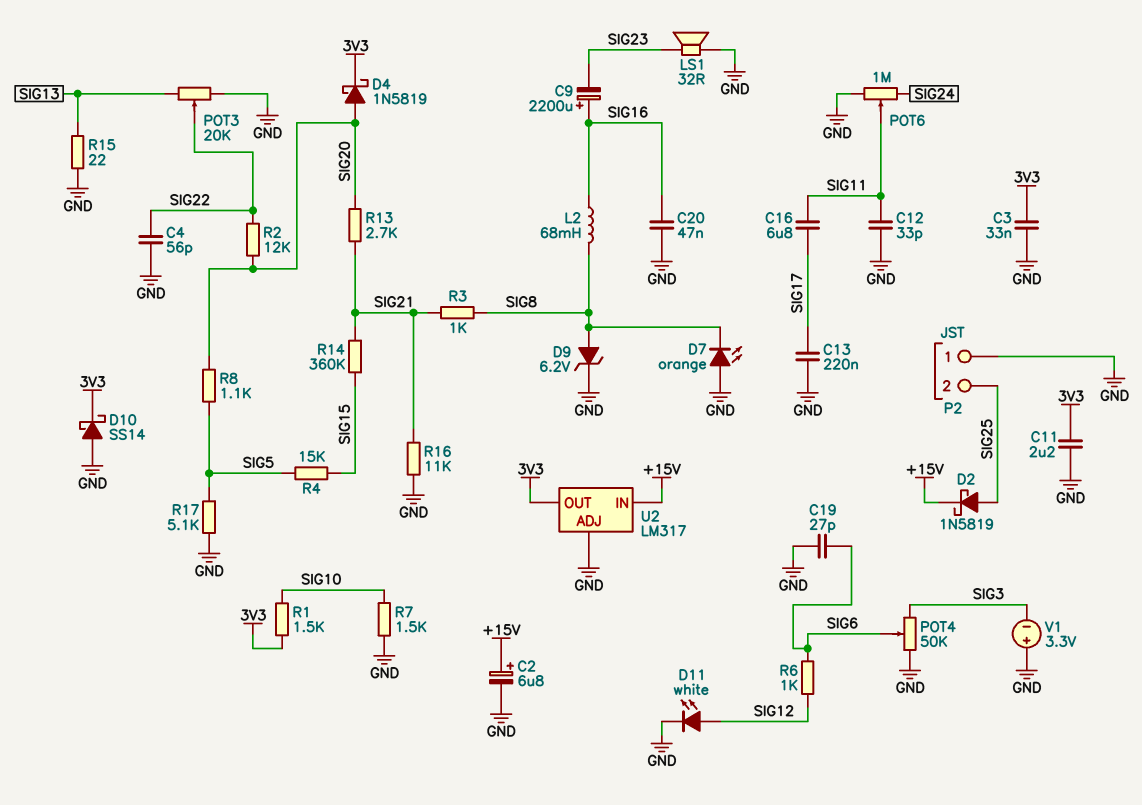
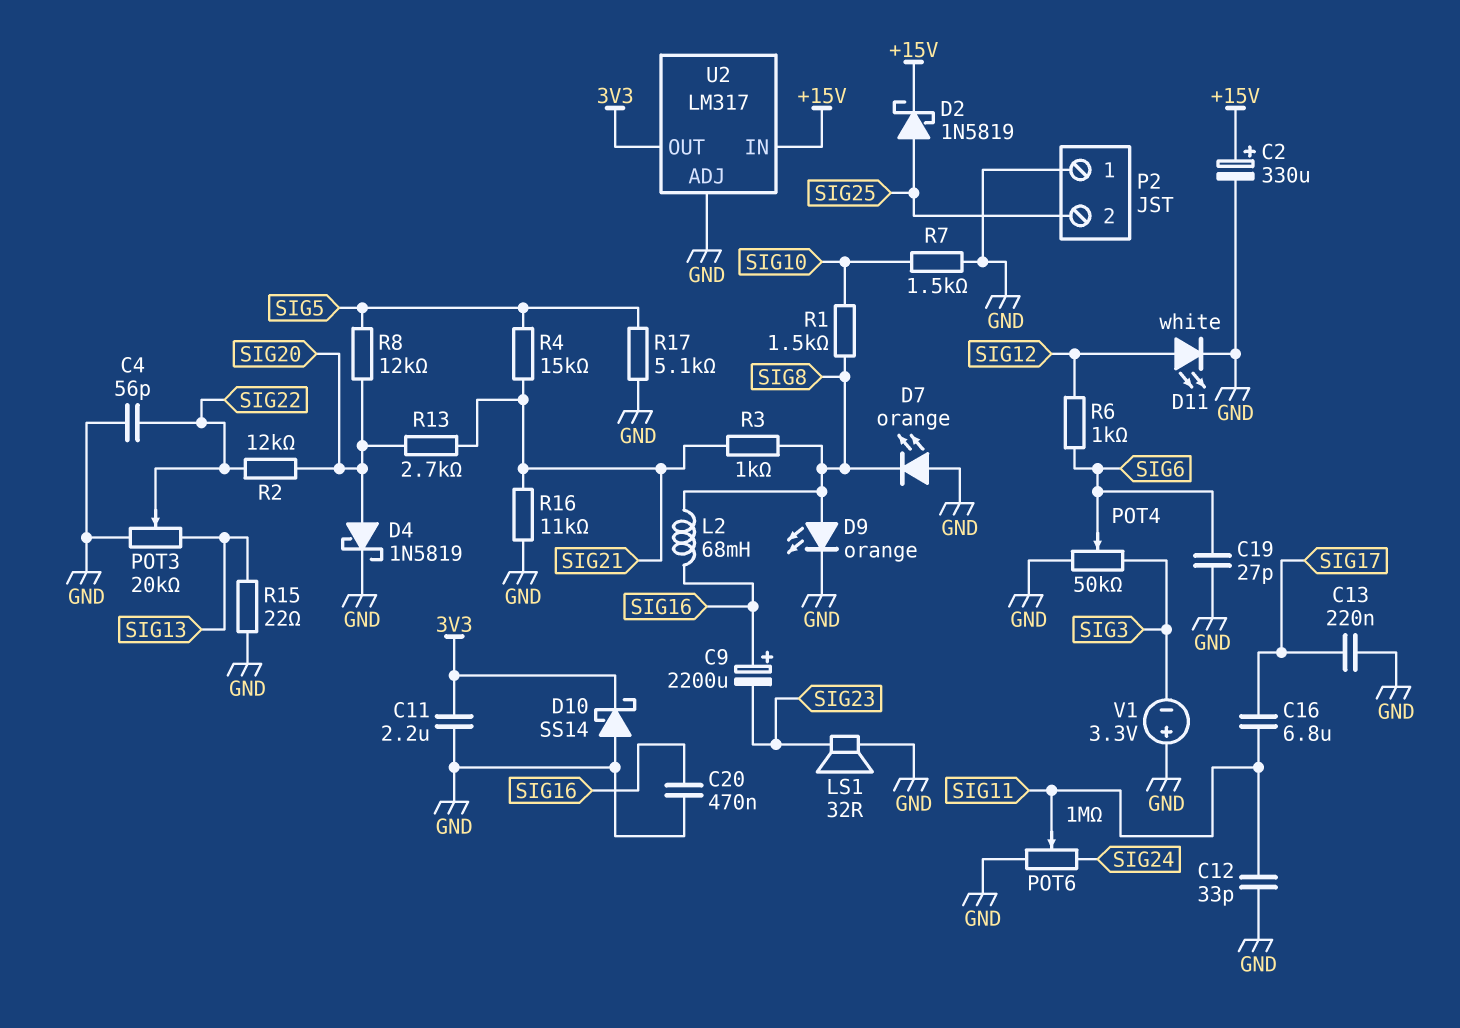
C2: 6.8uF (plus +15V, minus GND) -> 330uF (plus +15V, minus GND)
C3: 33nF (3V3, GND) -> none
C20: 47nF (GND, SIG16) -> 470nF (GND, SIG16)
D4: schottky 1N5819 (A SIG20, K 3V3) -> schottky 1N5819 (A SIG20, K GND)
D9: zener 6.2V (A SIG8, K GND) -> LED orange (A SIG8, K GND)
R1: 1.5k (3V3, SIG10) -> 1.5k (SIG8, SIG10)
R4: 15k (SIG5, SIG15) -> 15k (SIG5, SIG21)
R8: 1.1k (SIG5, SIG20) -> 12k (SIG5, SIG20)
R14: 360k (SIG15, SIG21) -> none

